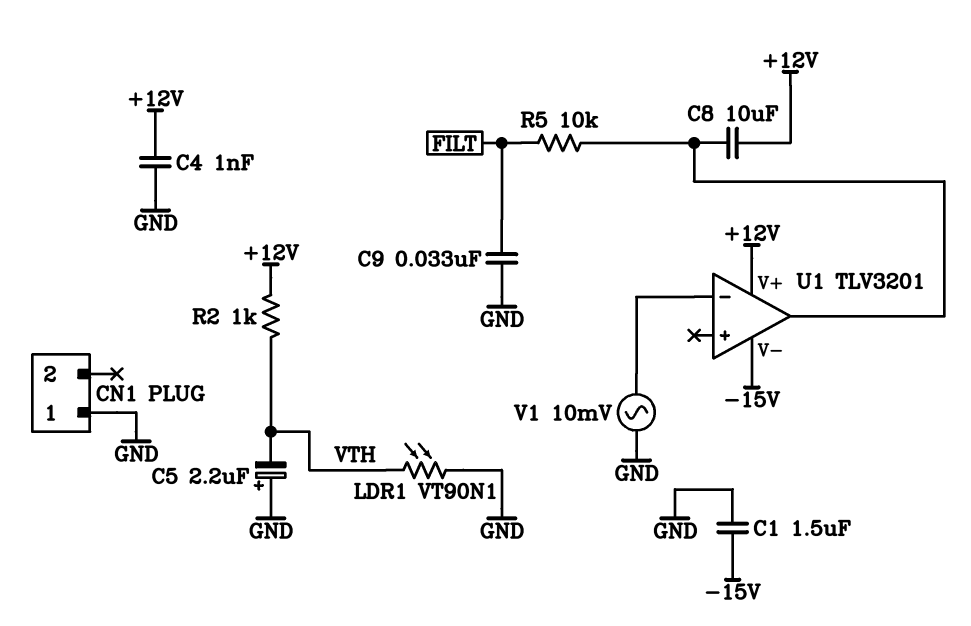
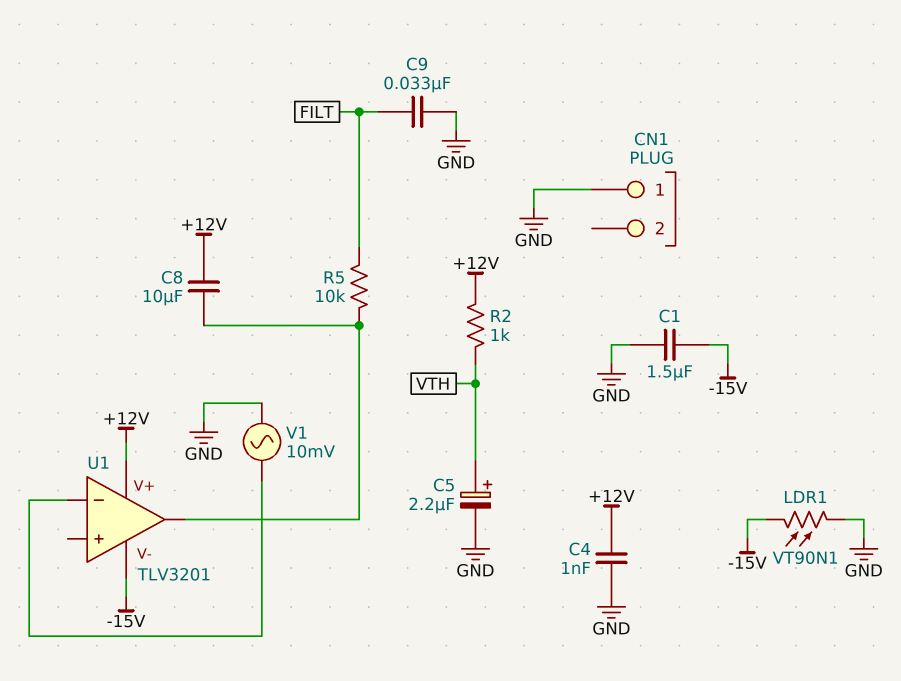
C5: 2.2uF (plus GND, minus VTH) -> 2.2uF (plus VTH, minus GND)
LDR1: VT90N1 (GND, VTH) -> VT90N1 (-15V, GND)

